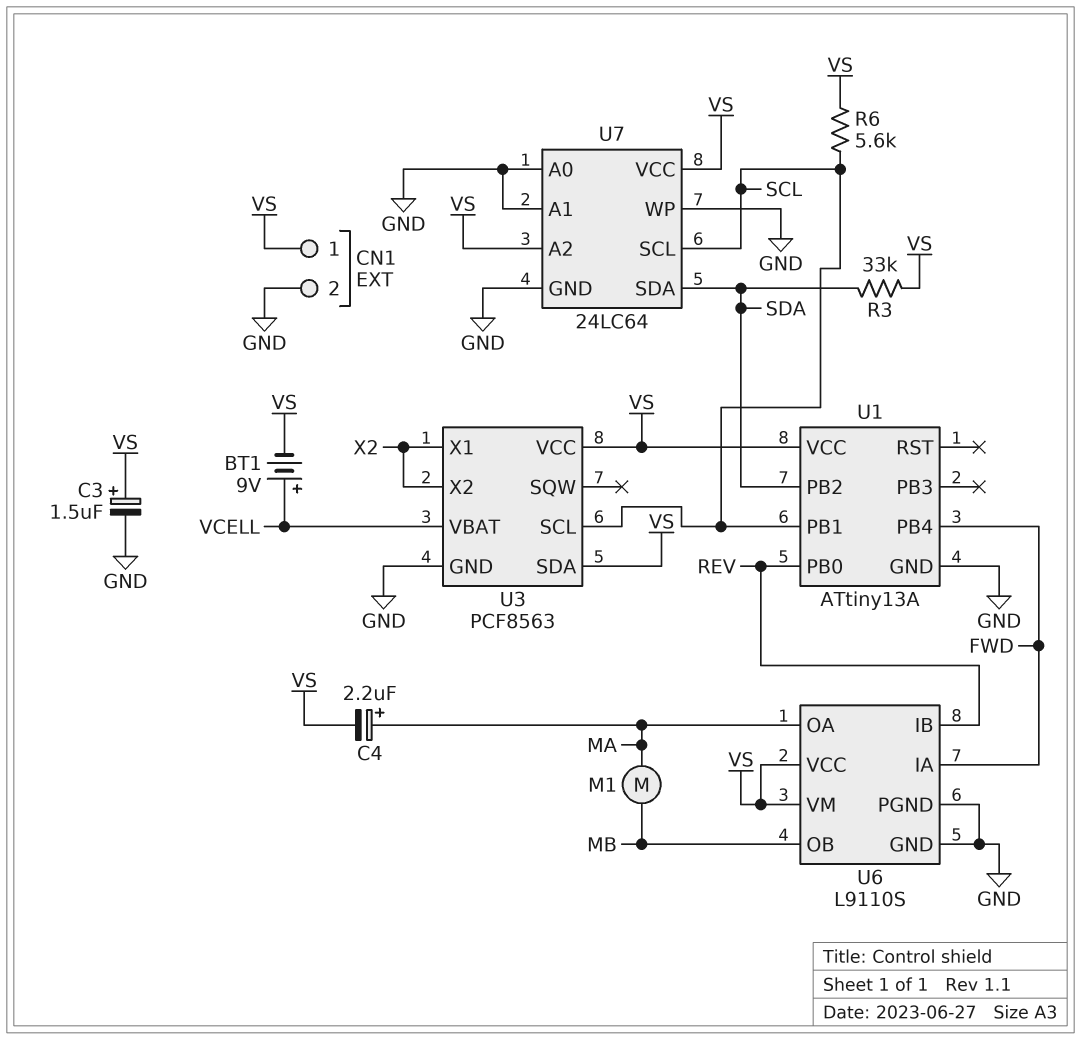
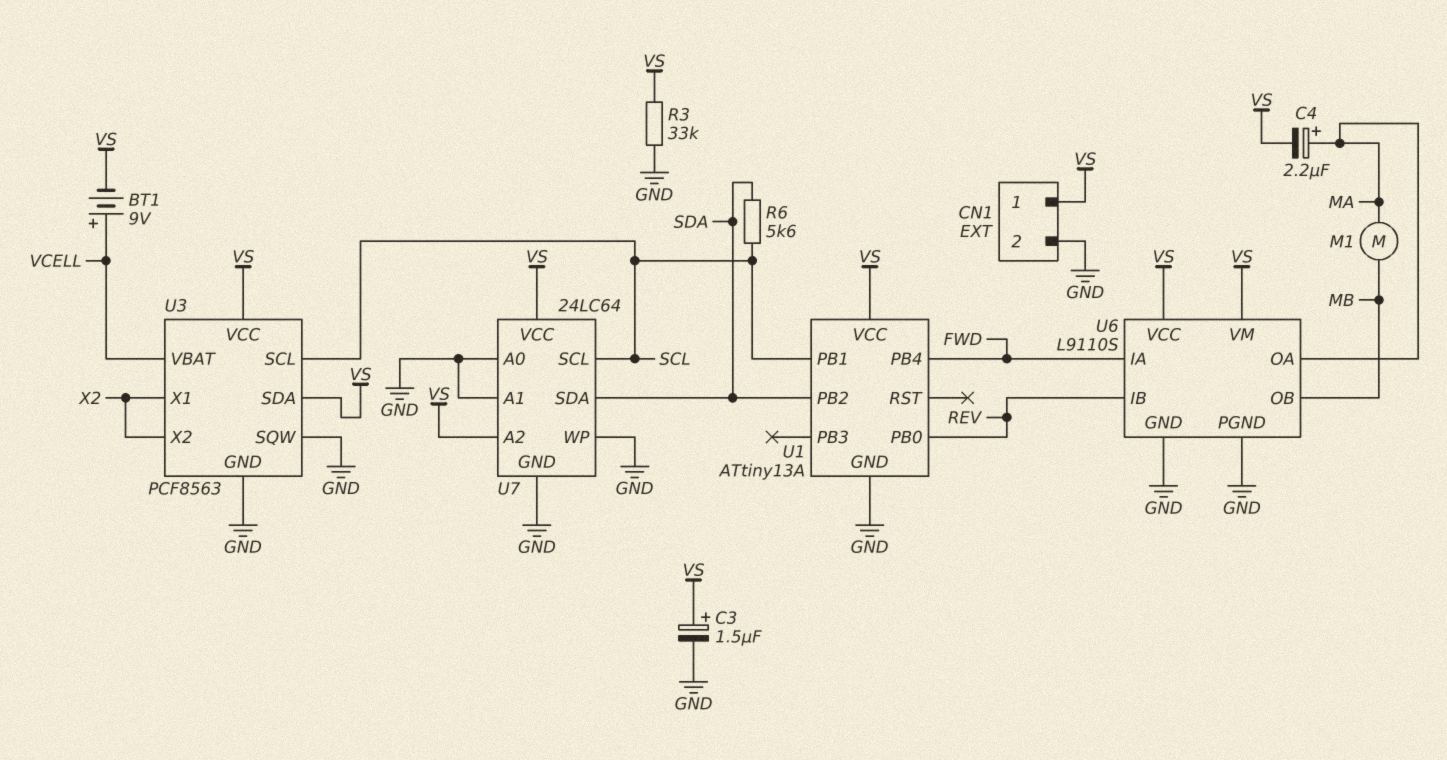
R3: 33k (SDA, VS) -> 33k (GND, VS)
R6: 5.6k (SCL, VS) -> 5.6k (SCL, SDA)
U3 pin SQW: none -> GND

